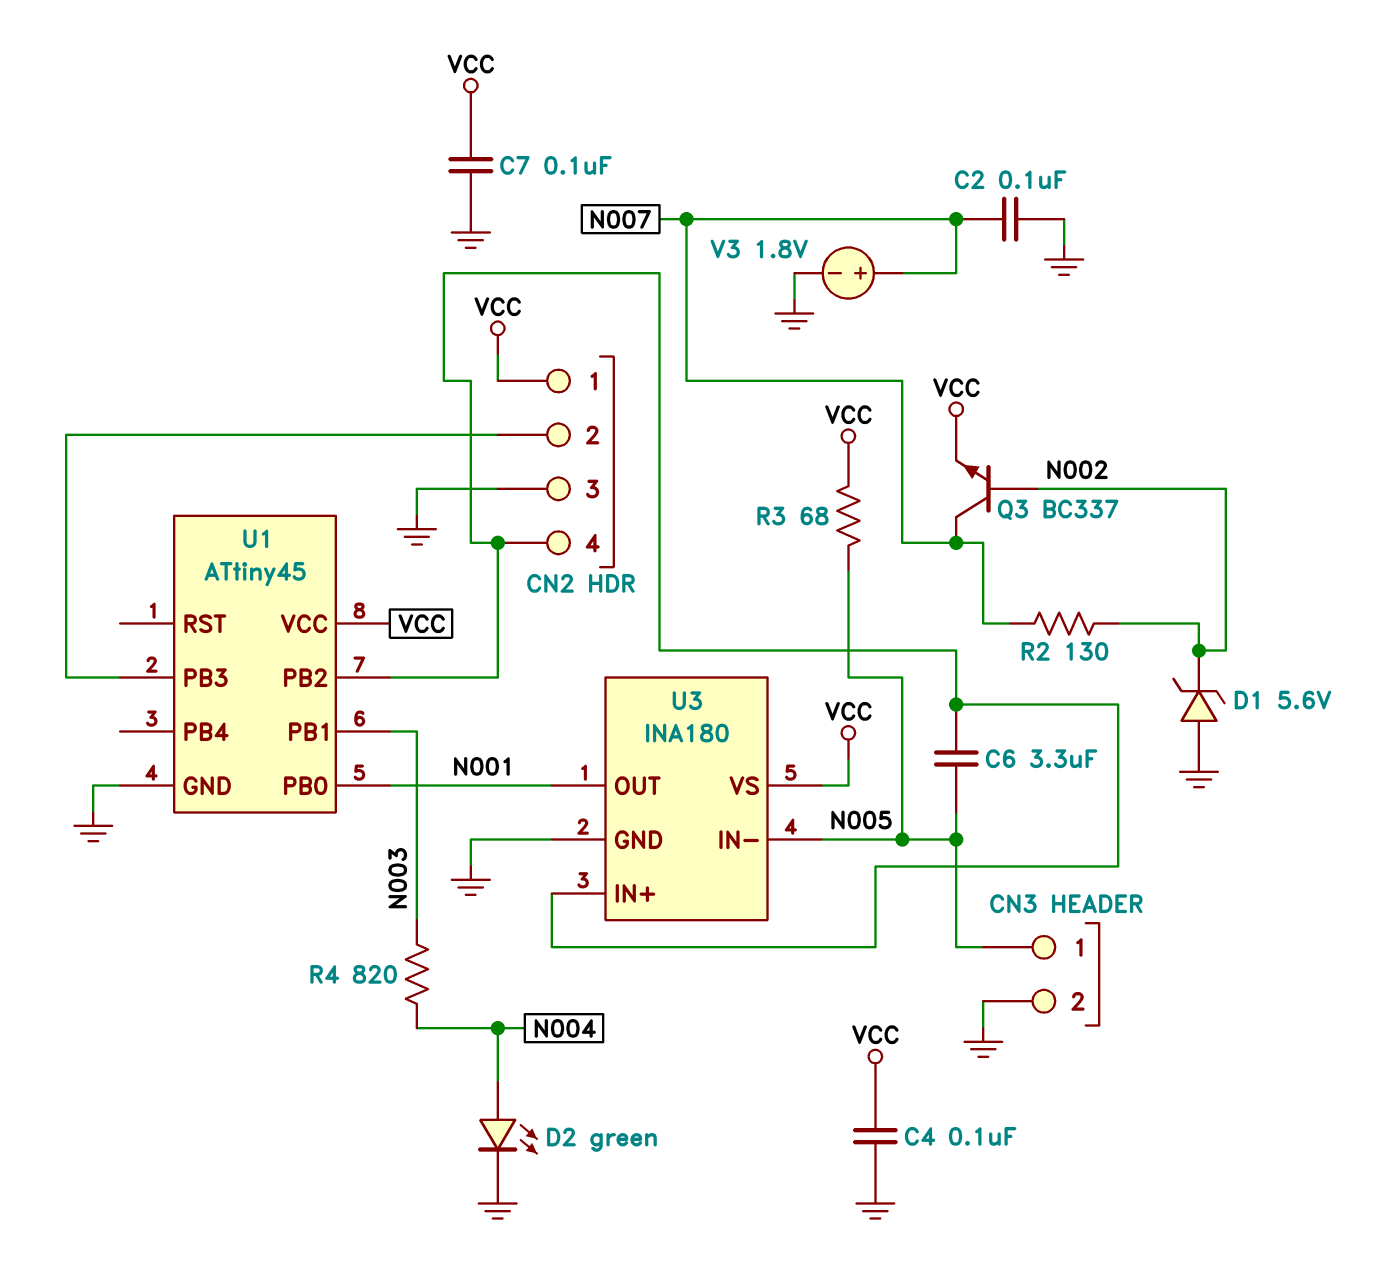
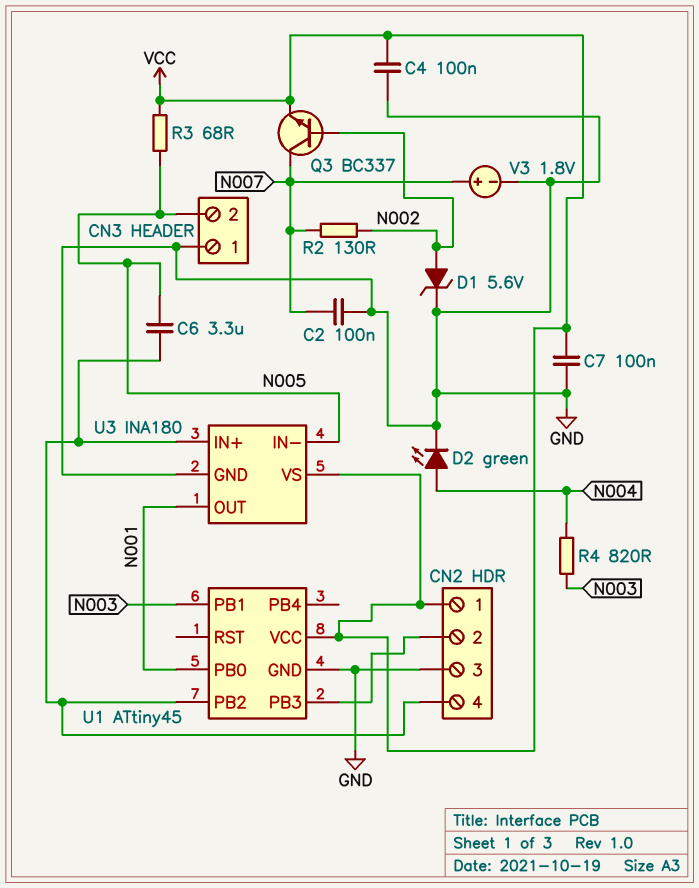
CN3 pin 1: N005 -> GND
CN3 pin 2: GND -> N005
D1: zener 5.6V (A GND, K N002) -> zener 5.6V (A N002, K GND)

